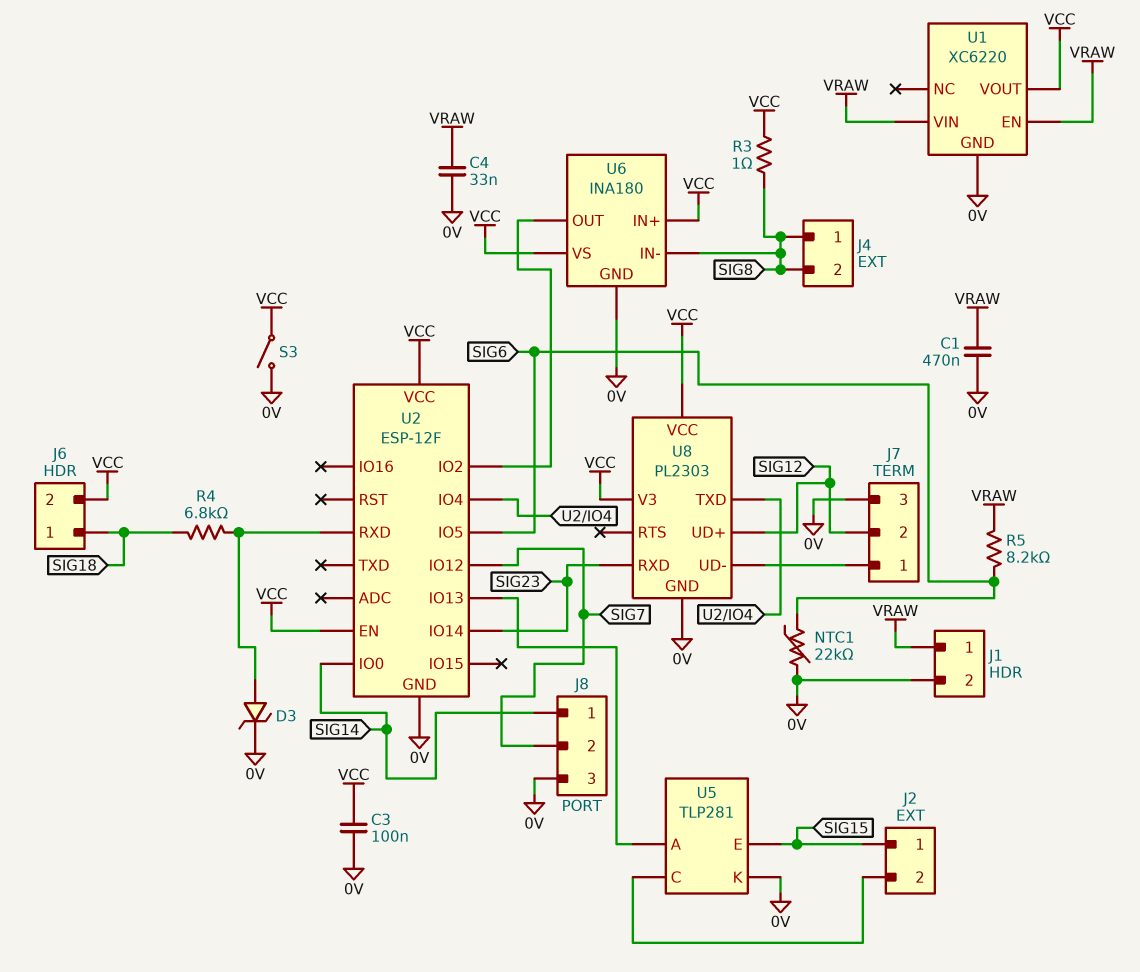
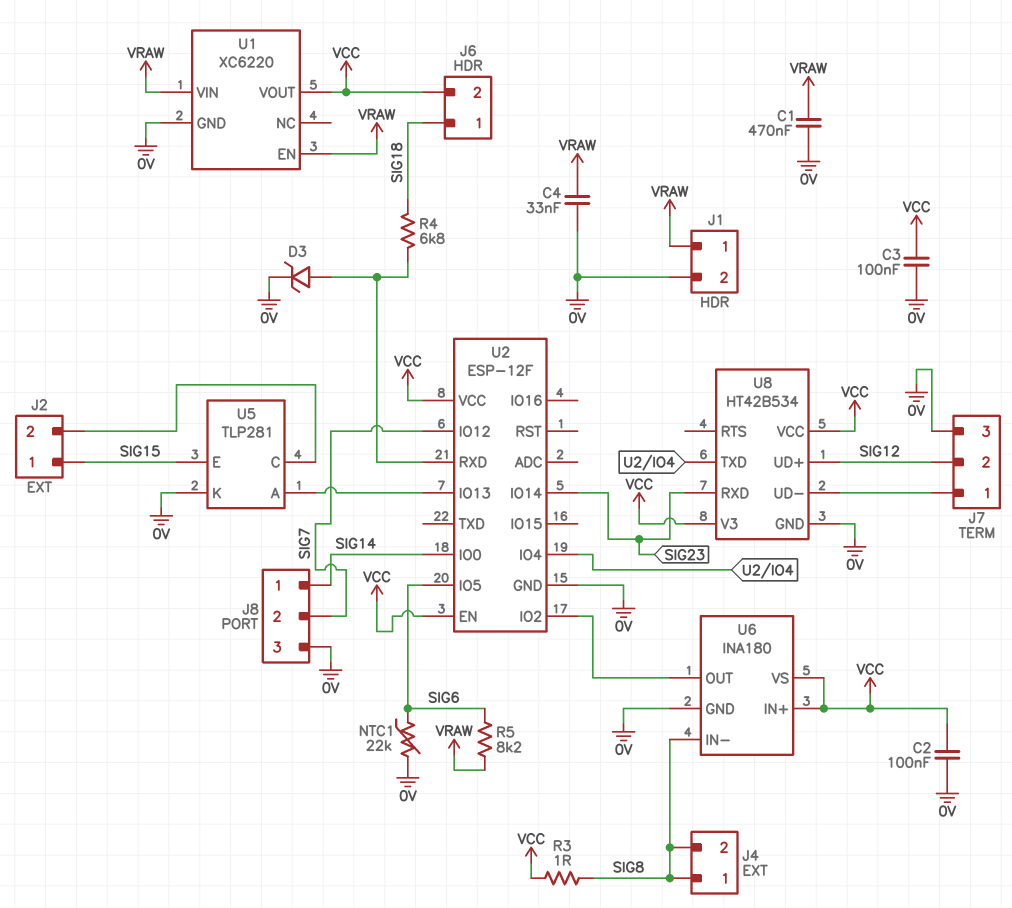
C2: none -> 100nF (0V, VCC)
S3: switch (0V, VCC) -> none
U8: PL2303 -> HT42B534

